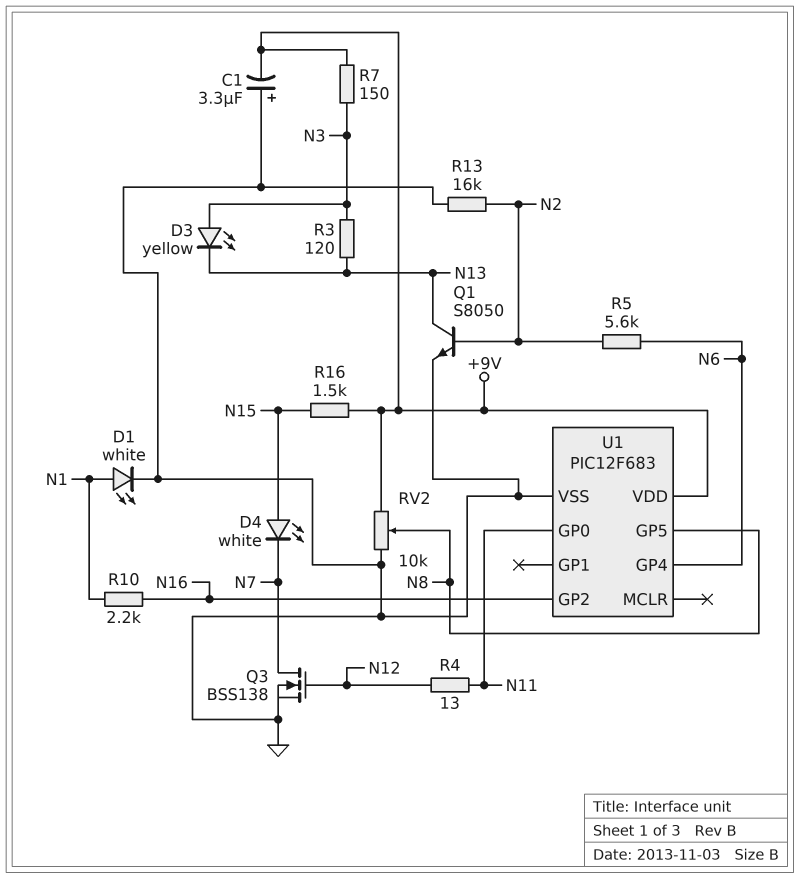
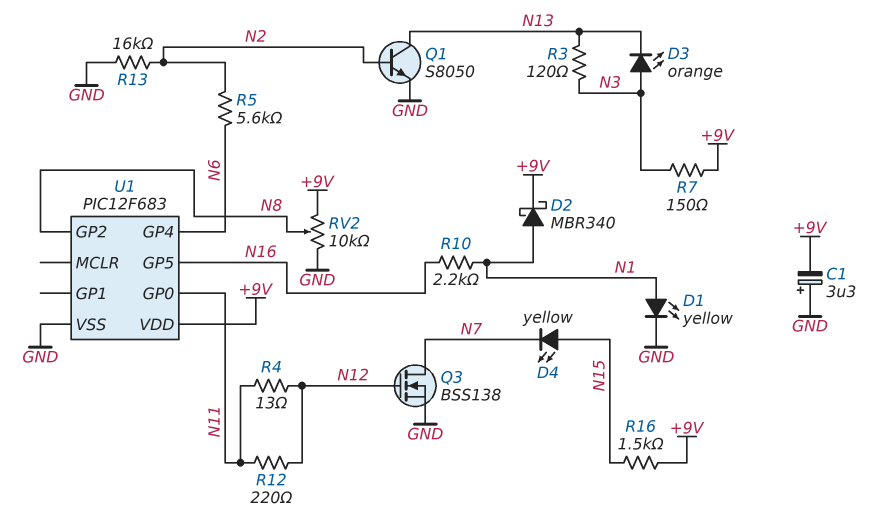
D1: LED white (A N1, K GND) -> LED yellow (A N1, K GND)
D2: none -> schottky MBR340 (A N1, K +9V)
D3: LED yellow (A N3, K N13) -> LED orange (A N3, K N13)
D4: LED white (A N15, K N7) -> LED yellow (A N15, K N7)
R12: none -> 220 (N11, N12)
U1 pin GP2: N16 -> N8
U1 pin GP5: N8 -> N16

